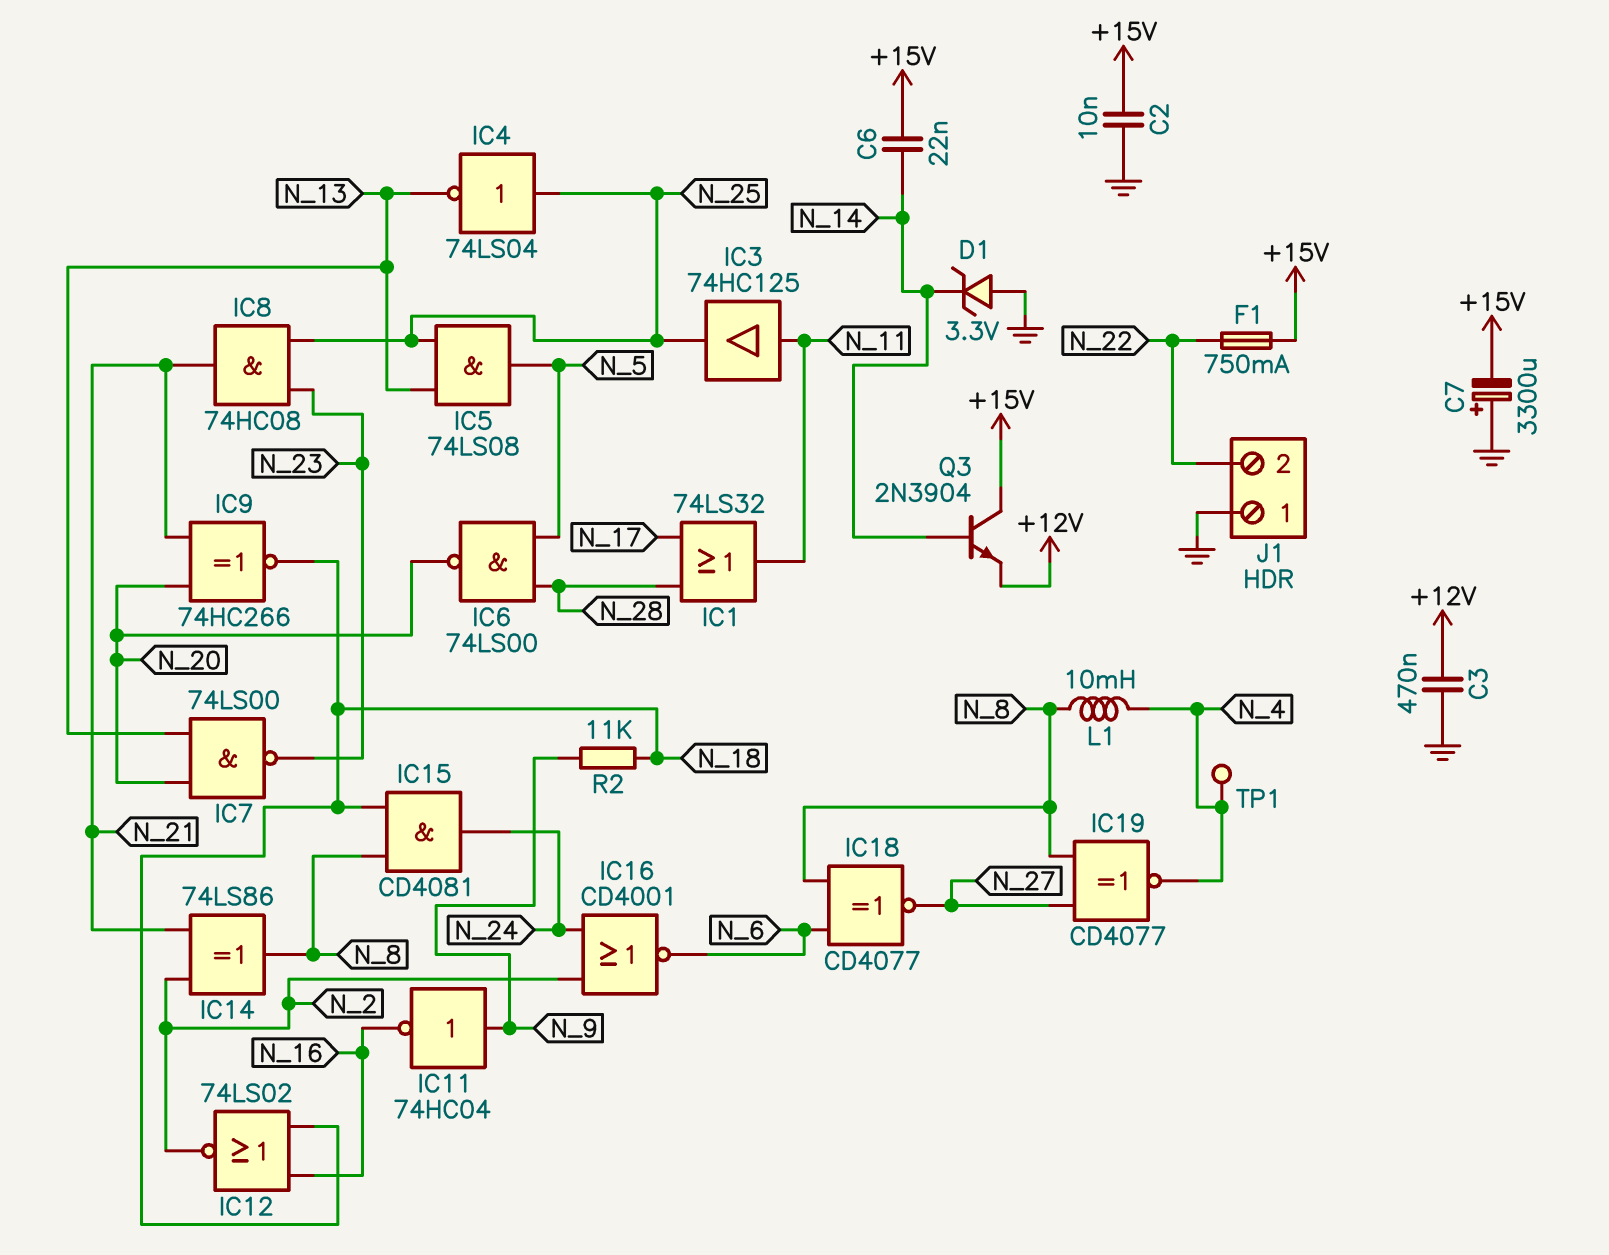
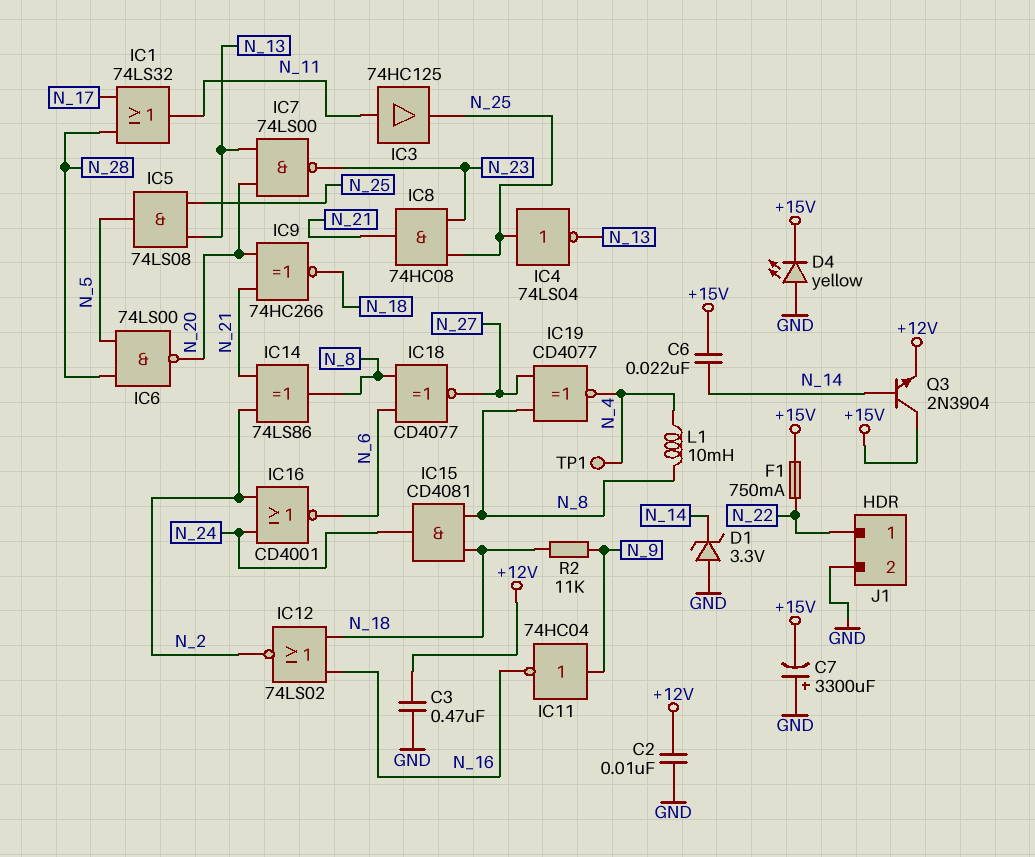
C2: 10nF (+15V, GND) -> 10nF (+12V, GND)
D4: none -> LED yellow (A GND, K +15V)
J1 pin 1: GND -> N_22
J1 pin 2: N_22 -> GND

